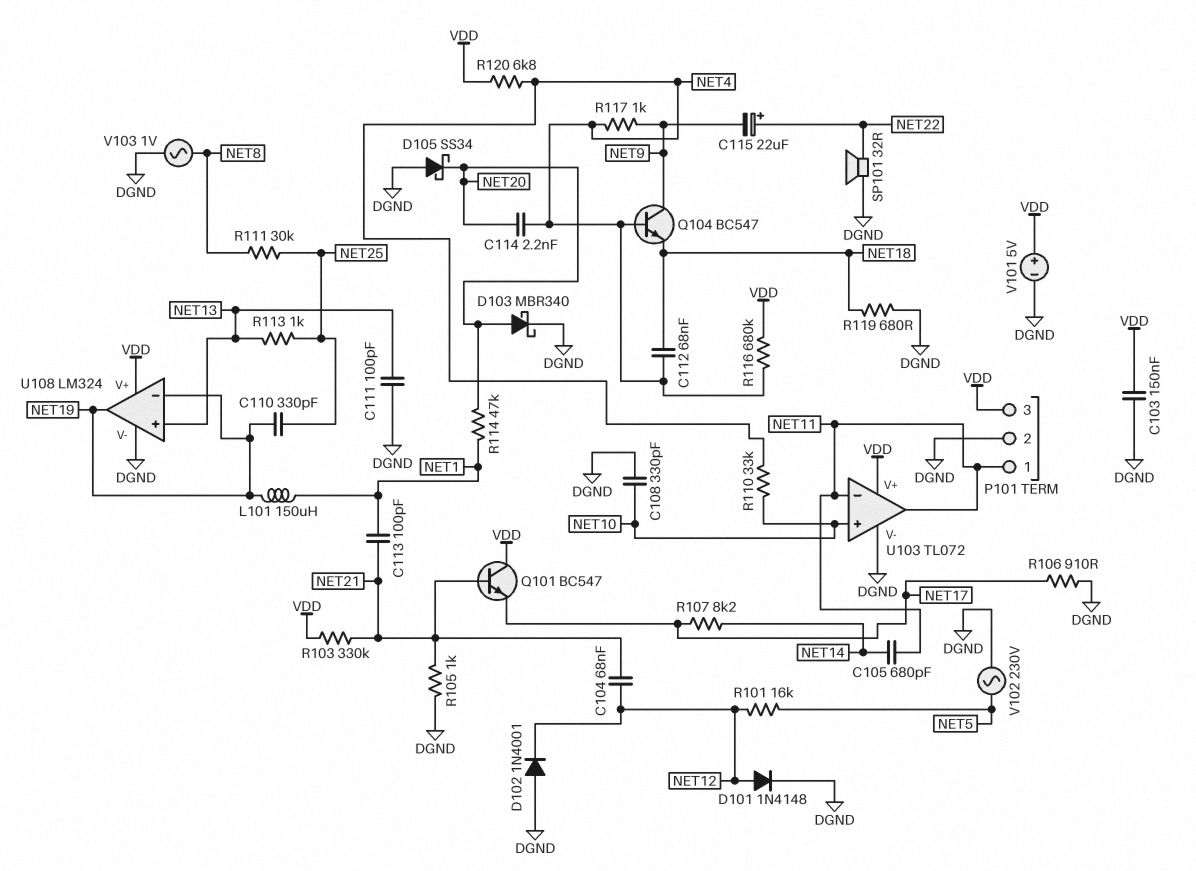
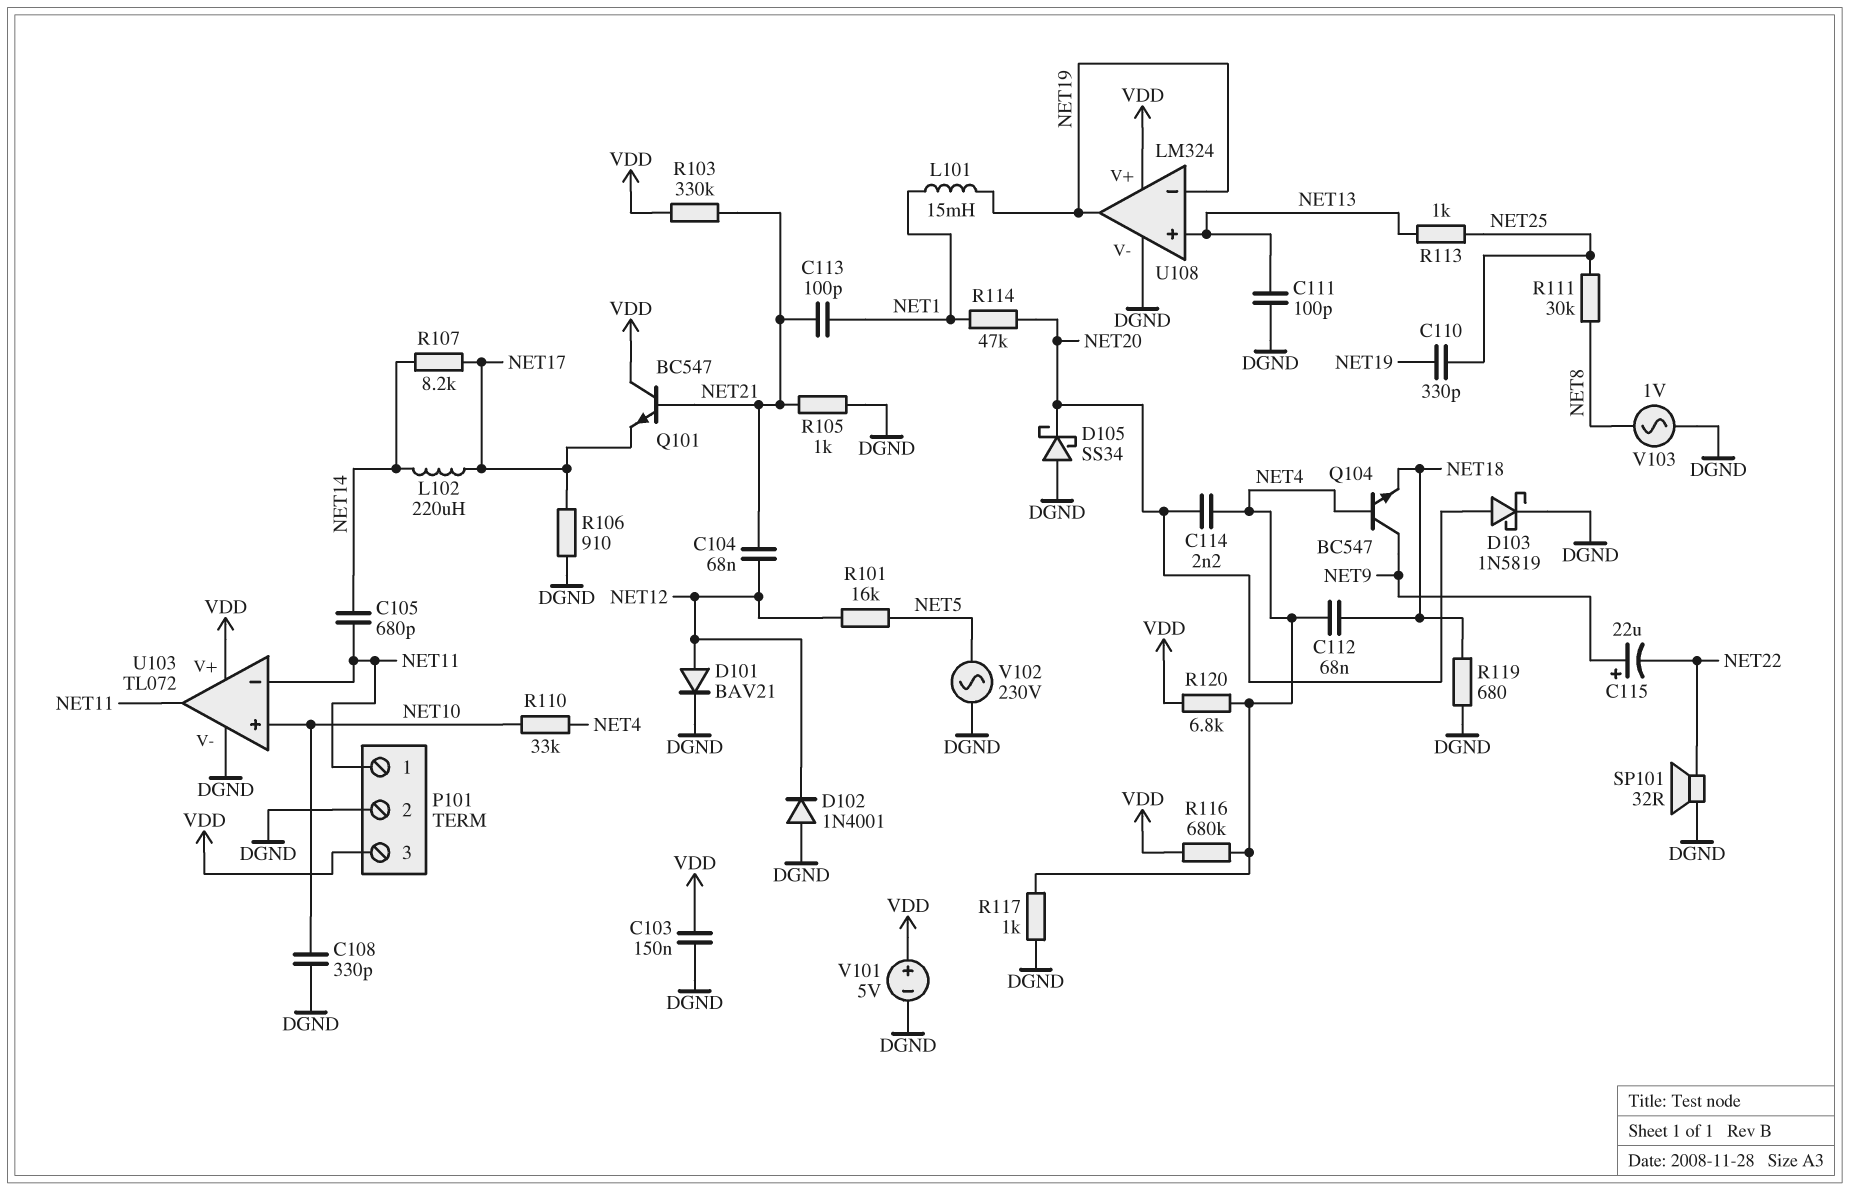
C115: 22uF (plus NET22, minus NET9) -> 22uF (plus NET9, minus NET22)
D101: diode 1N4148 (A NET12, K DGND) -> diode BAV21 (A NET12, K DGND)
D103: schottky MBR340 (A NET20, K DGND) -> schottky 1N5819 (A NET20, K DGND)
L101: 150uH (NET1, NET19) -> 15mH (NET1, NET19)
L102: none -> 220uH (NET14, NET17)
R117: 1k (NET4, NET9) -> 1k (DGND, NET4)

